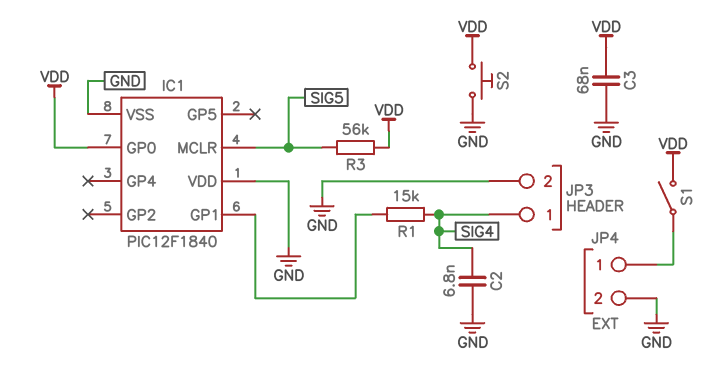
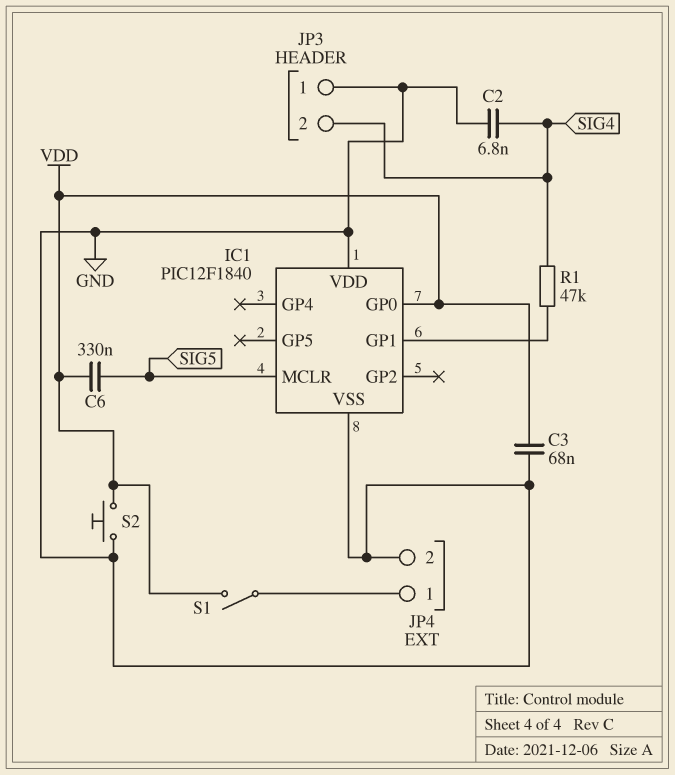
C6: none -> 330nF (SIG5, VDD)
JP3 pin 1: SIG4 -> GND
JP3 pin 2: GND -> SIG4
R1: 15k (IC1/GP1, SIG4) -> 47k (IC1/GP1, SIG4)
R3: 56k (SIG5, VDD) -> none

